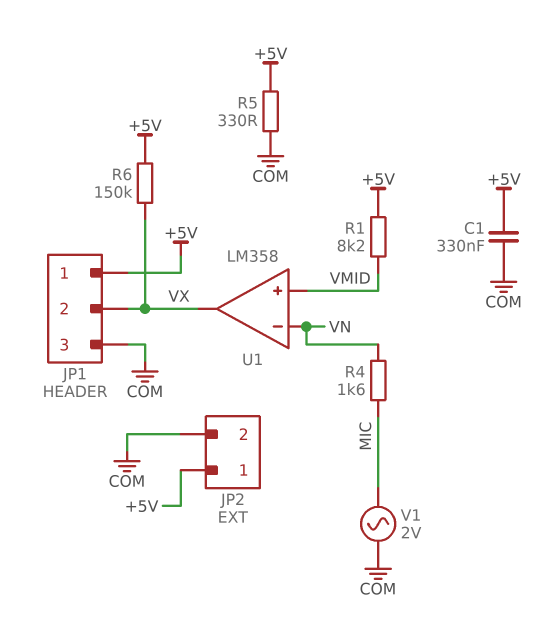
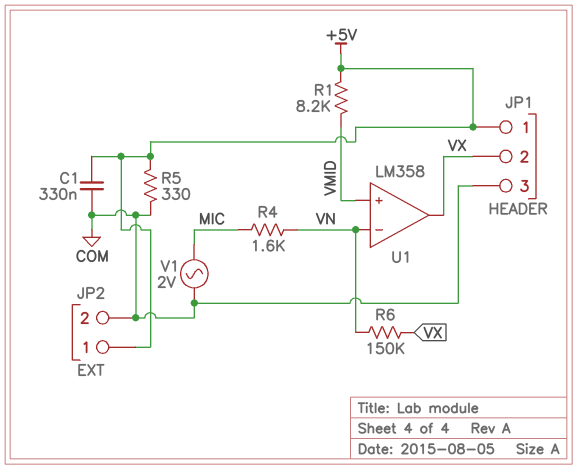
R6: 150k (+5V, VX) -> 150k (VN, VX)

